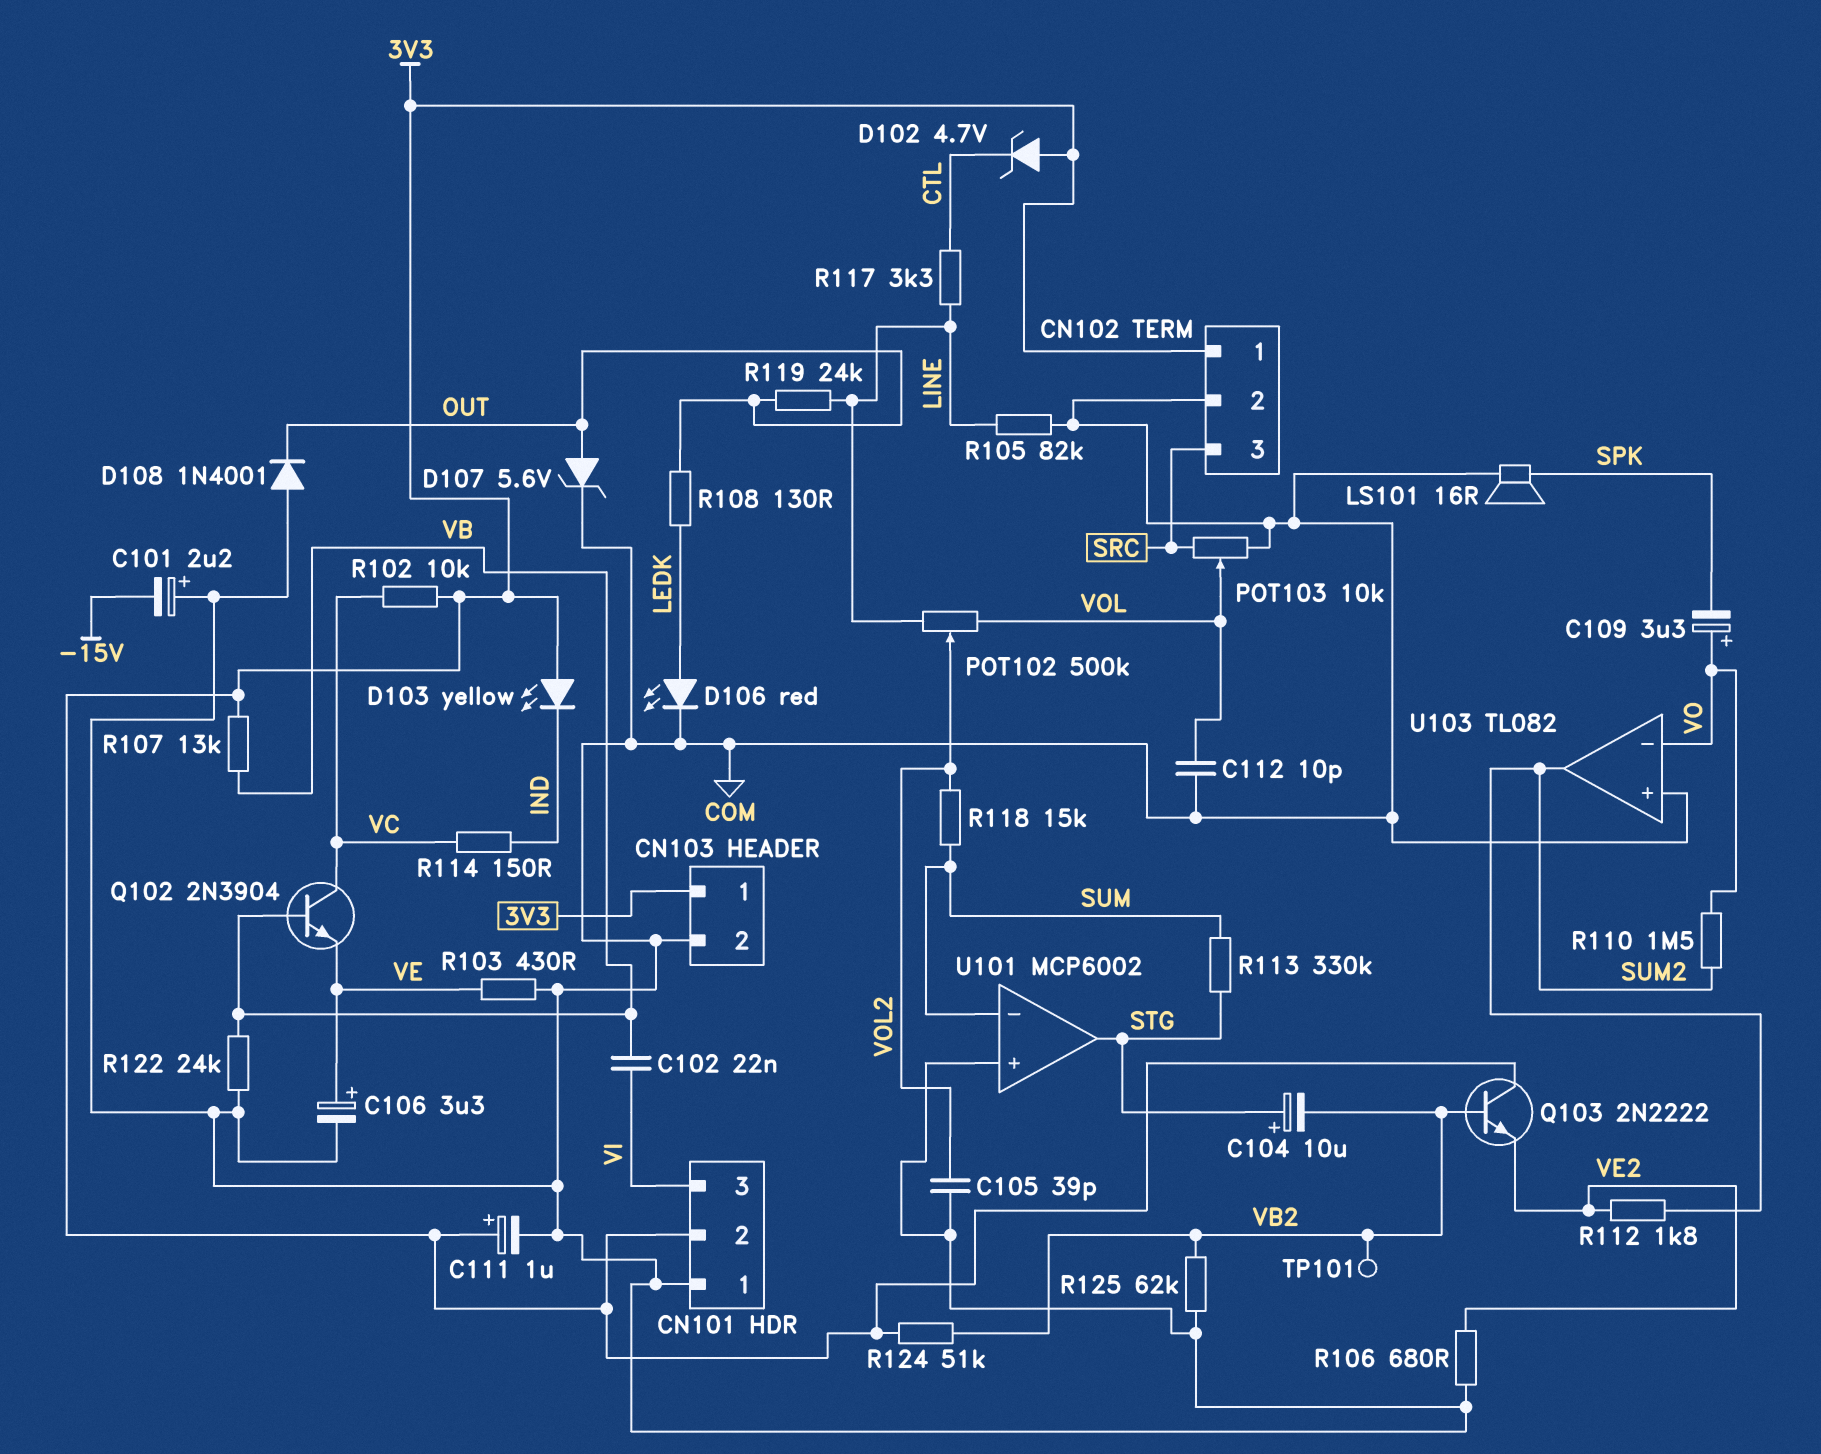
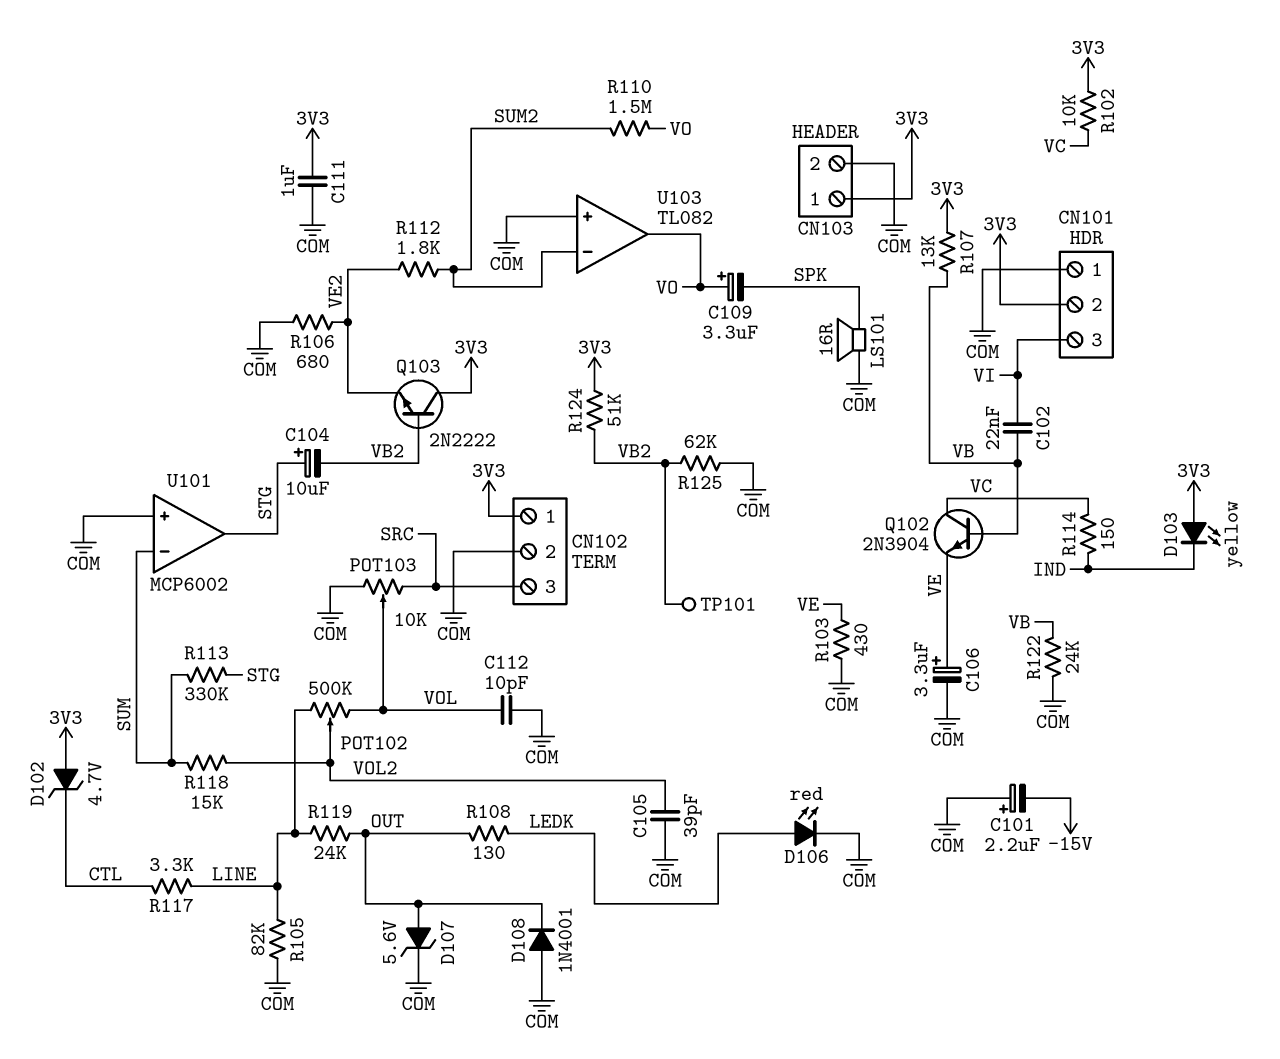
C111: 1uF (plus 3V3, minus COM) -> 1uF (3V3, COM)
U103 pin in-: VO -> SUM2
U103 pin out: SUM2 -> VO

